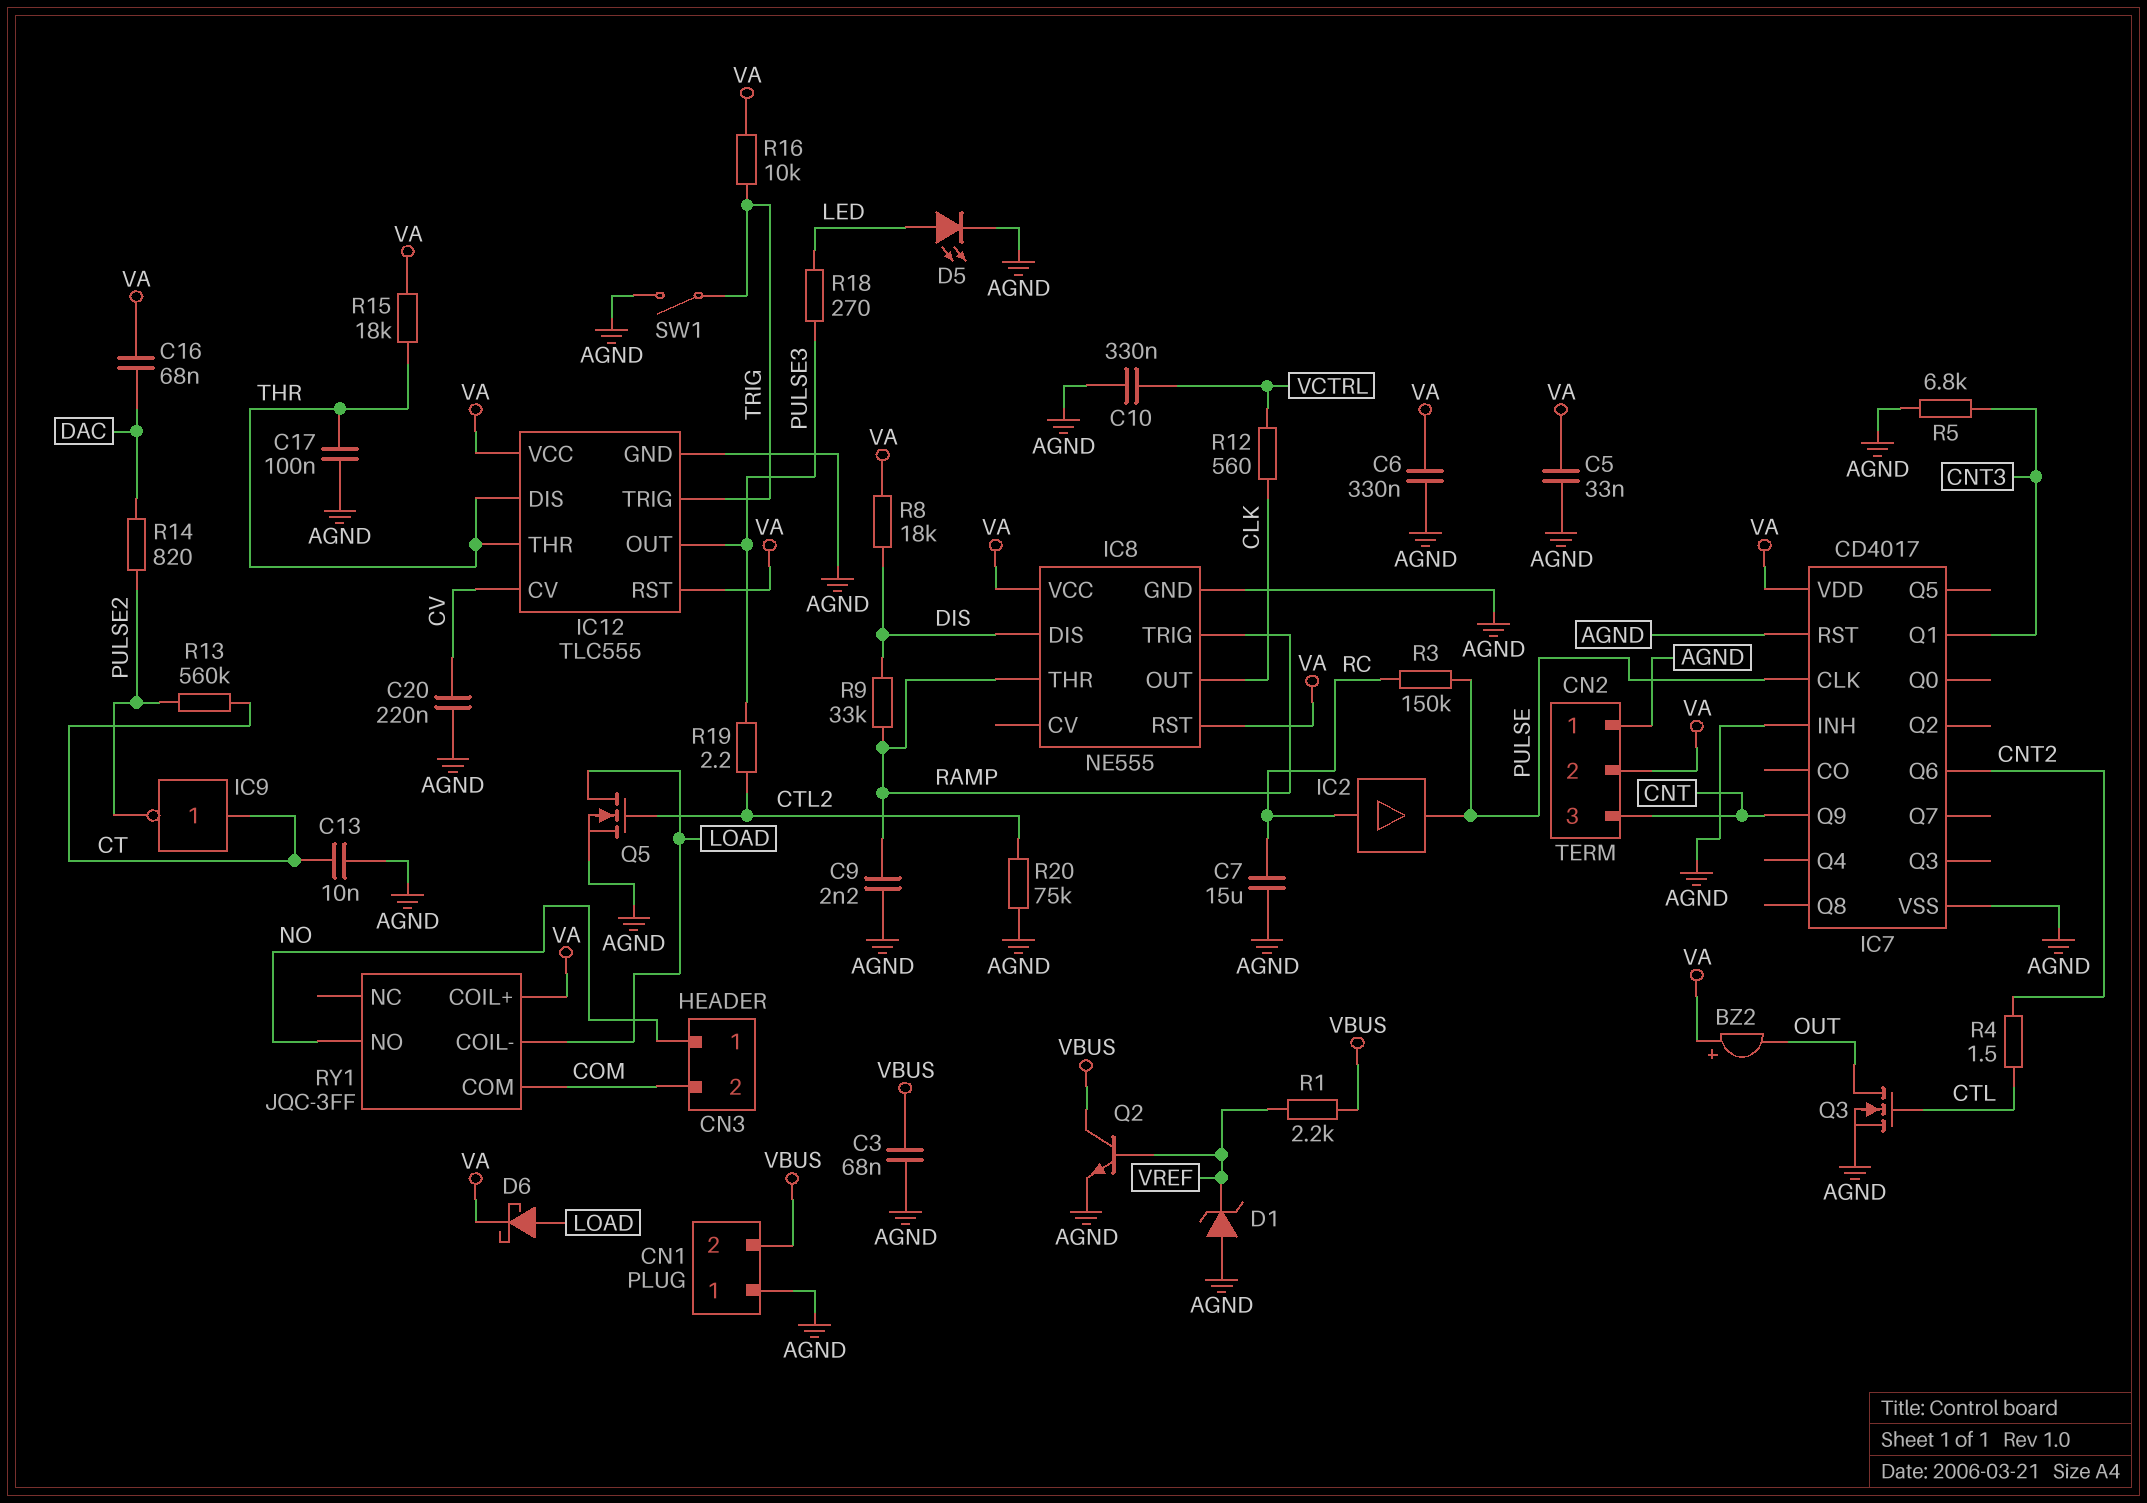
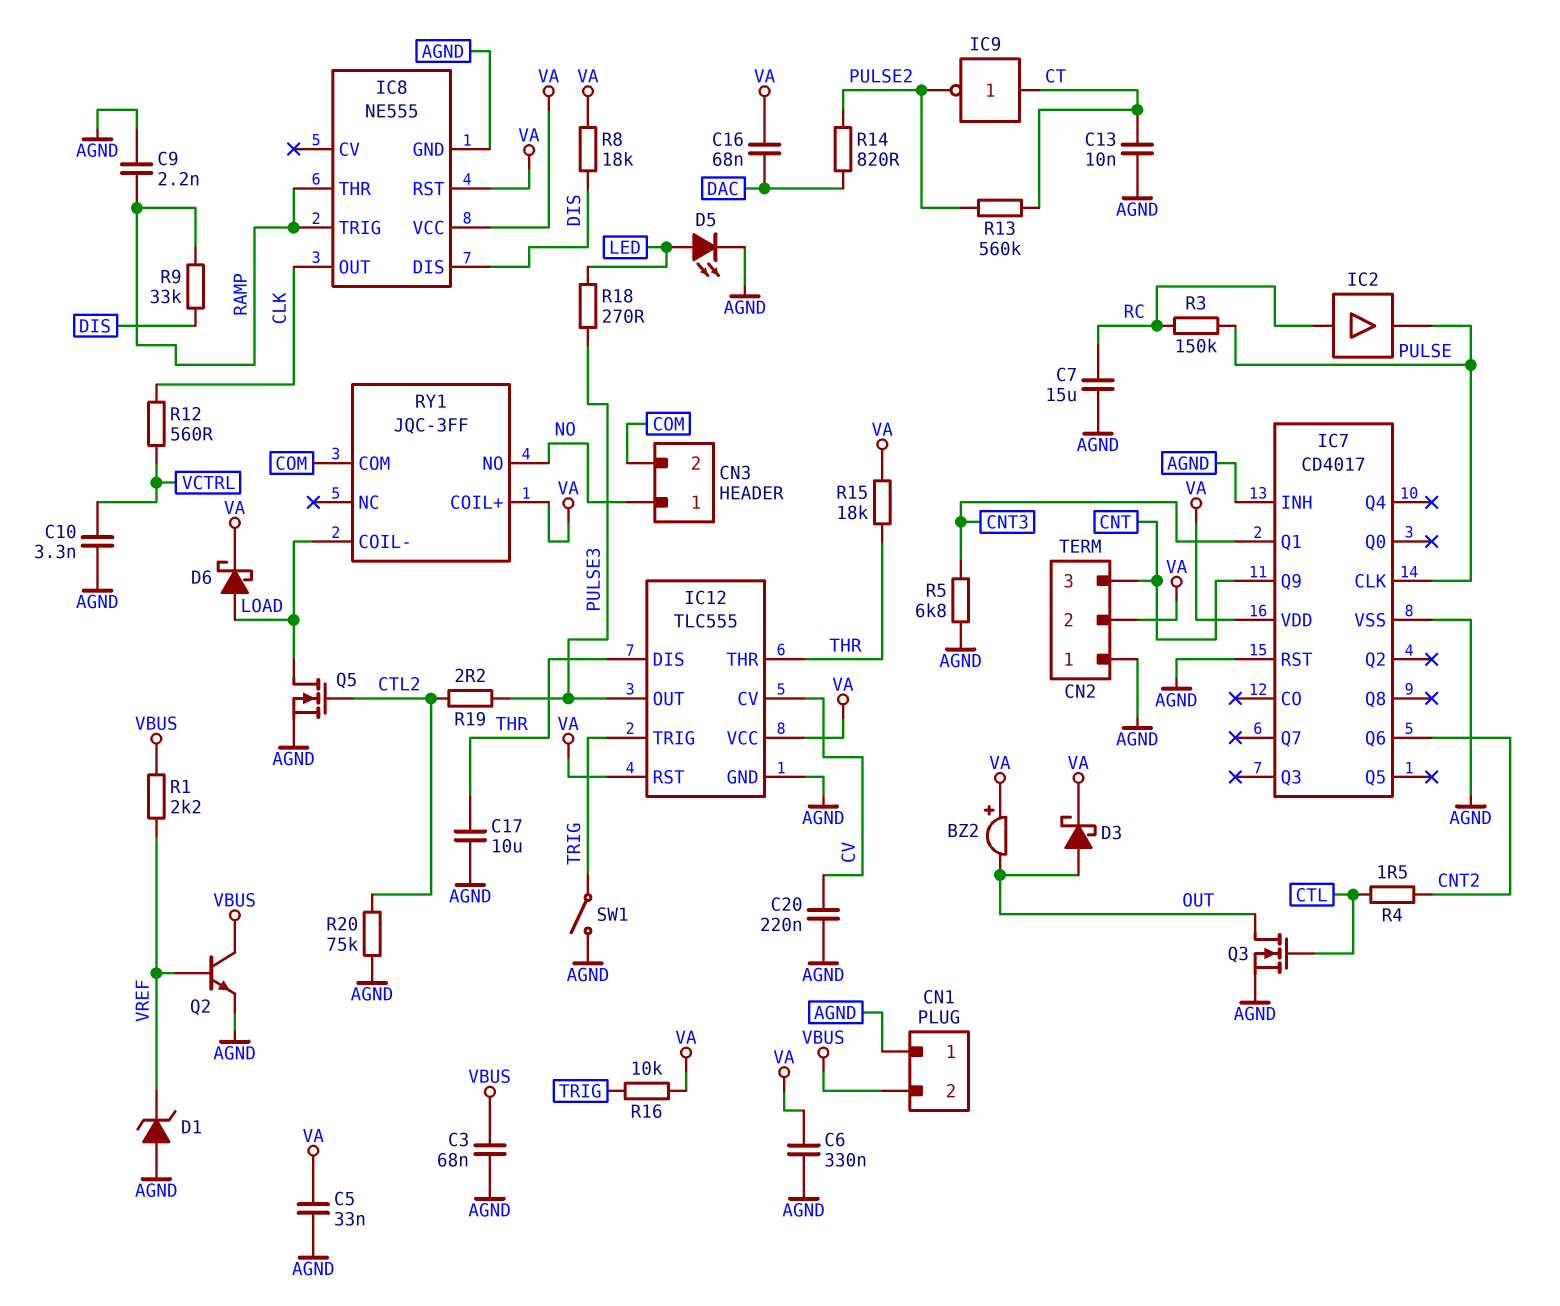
C10: 330nF (AGND, VCTRL) -> 3.3nF (AGND, VCTRL)
C17: 100nF (AGND, THR) -> 10uF (AGND, THR)
D3: none -> schottky (A OUT, K VA)

